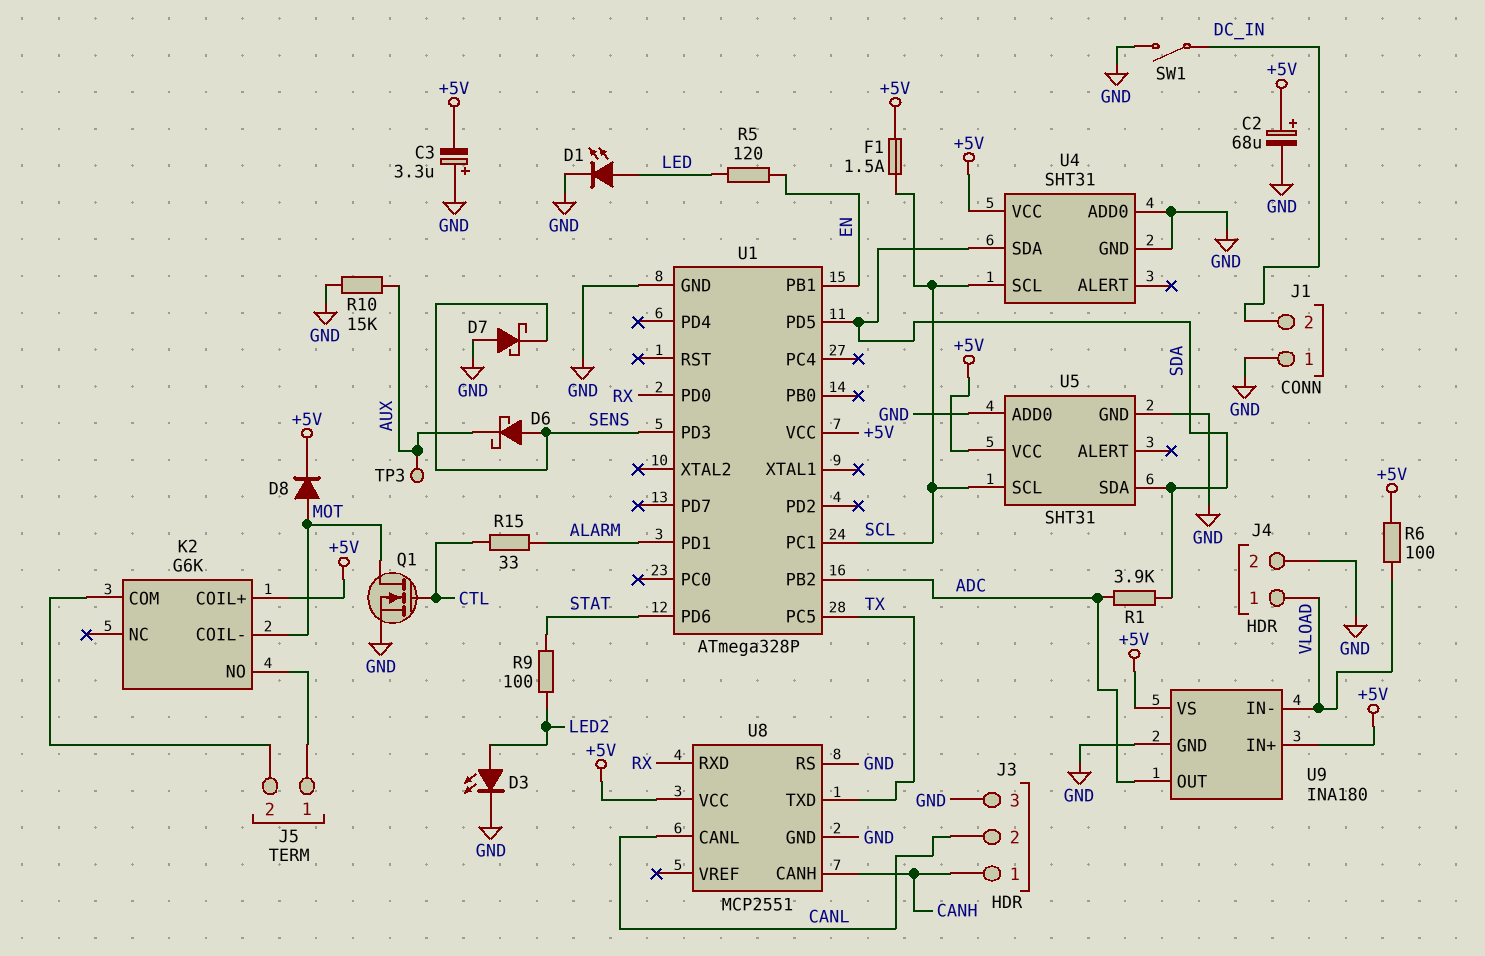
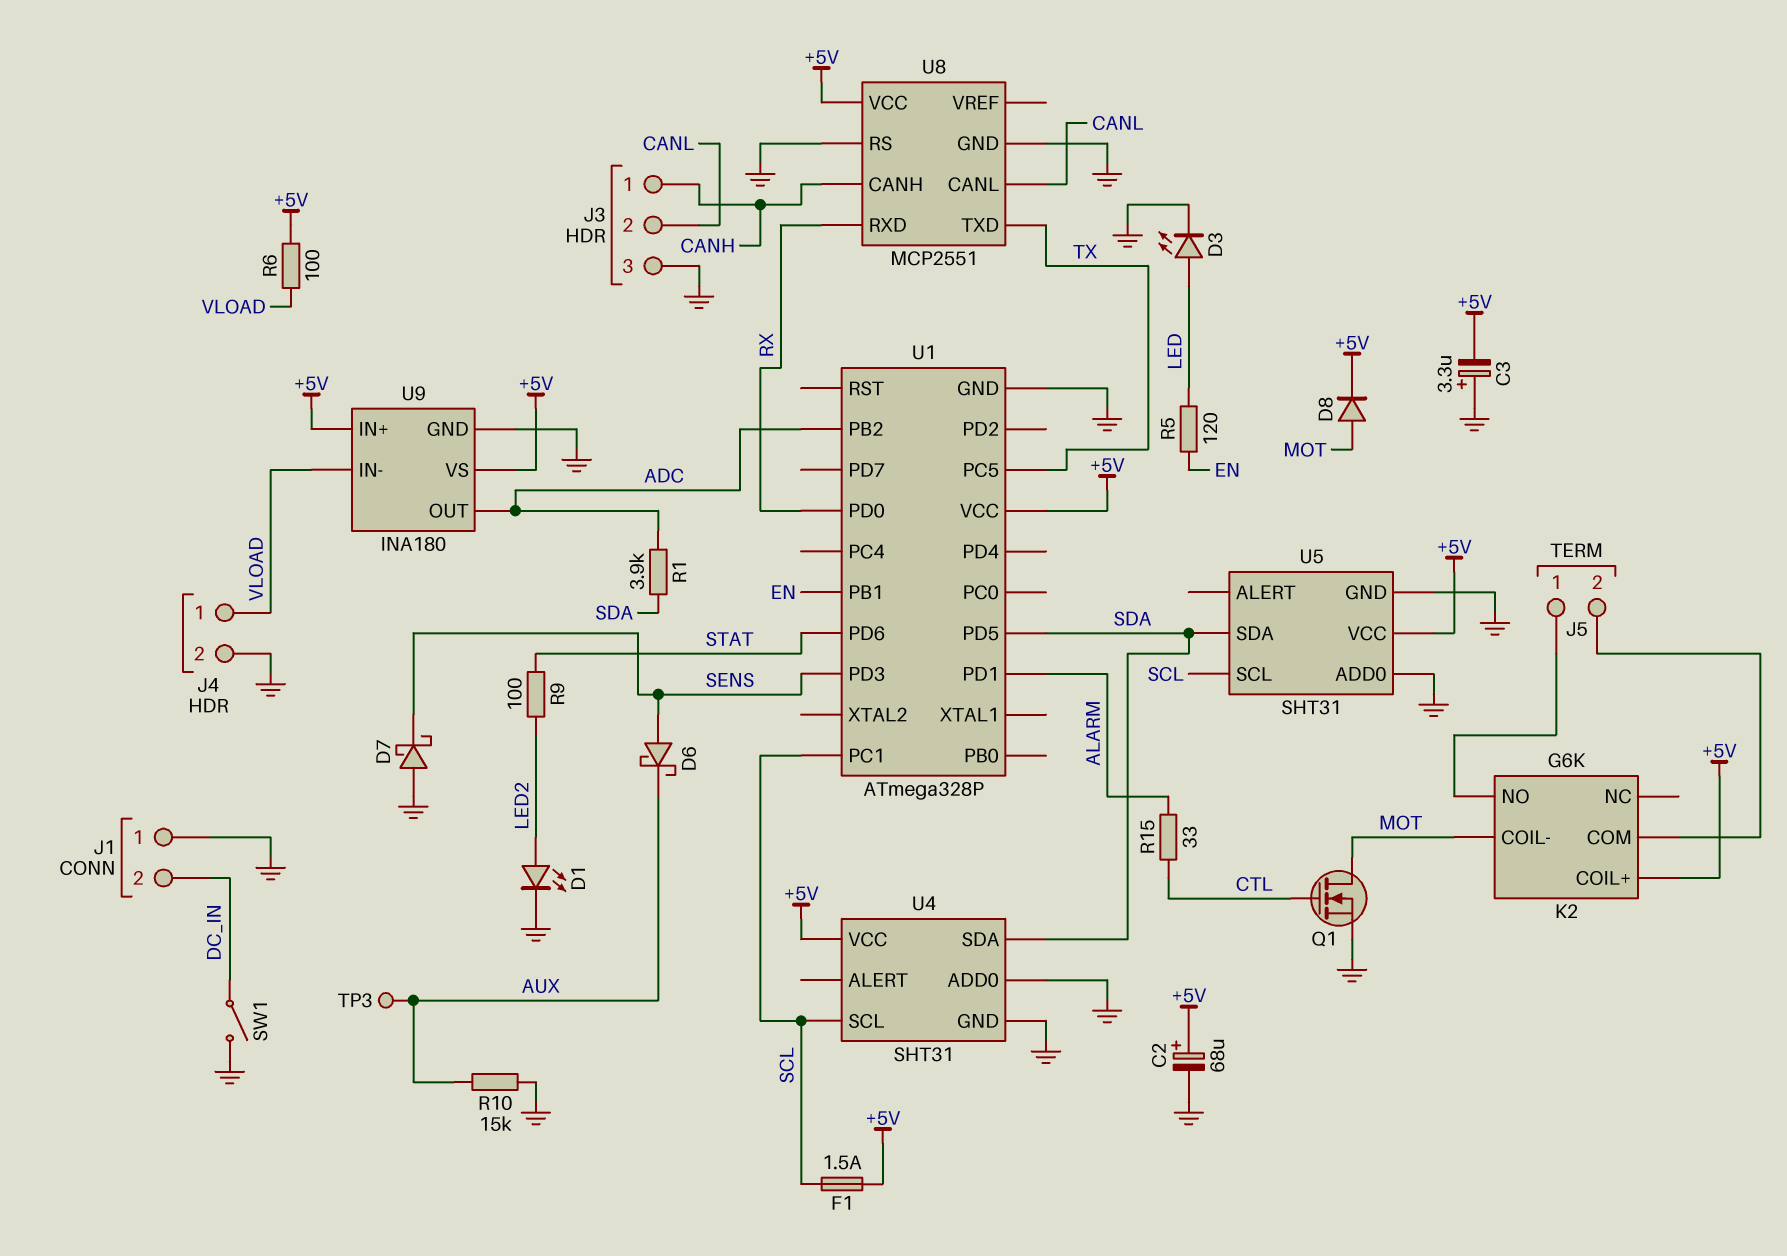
D1: LED (A LED, K GND) -> LED (A LED2, K GND)
D3: LED (A LED2, K GND) -> LED (A LED, K GND)

